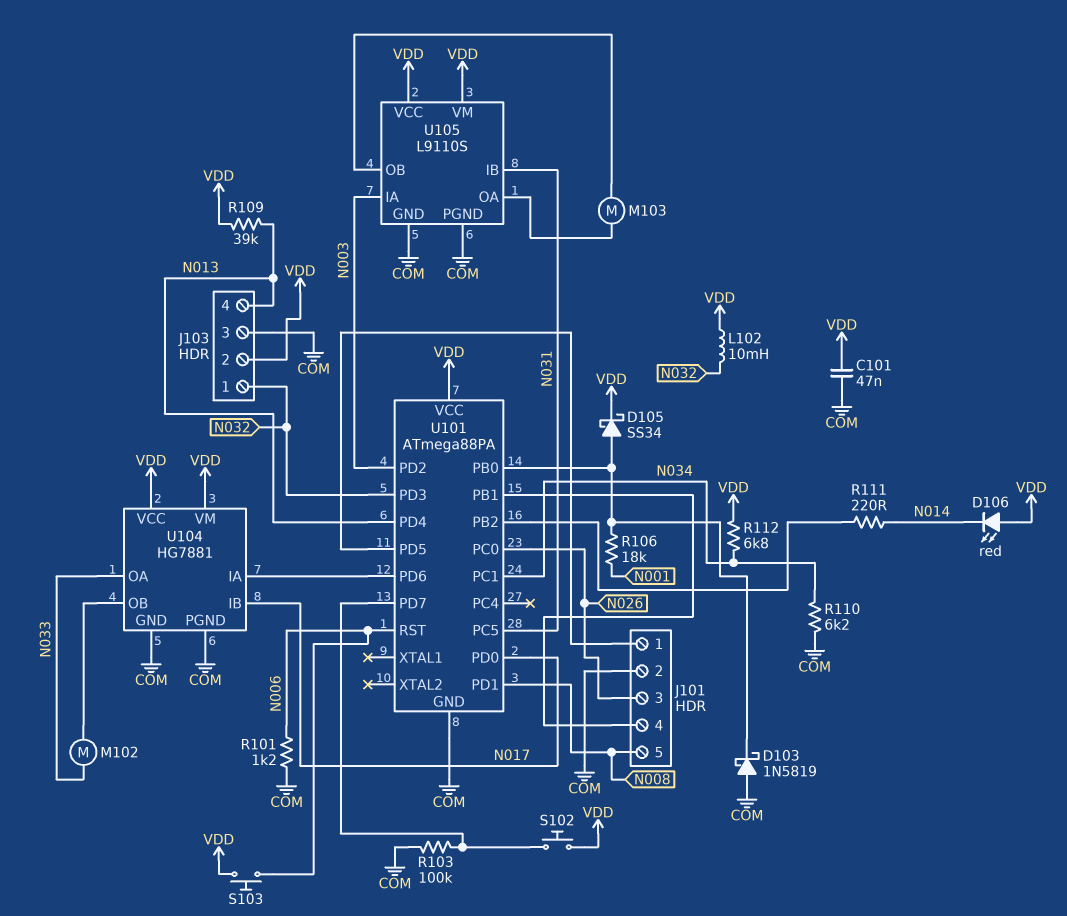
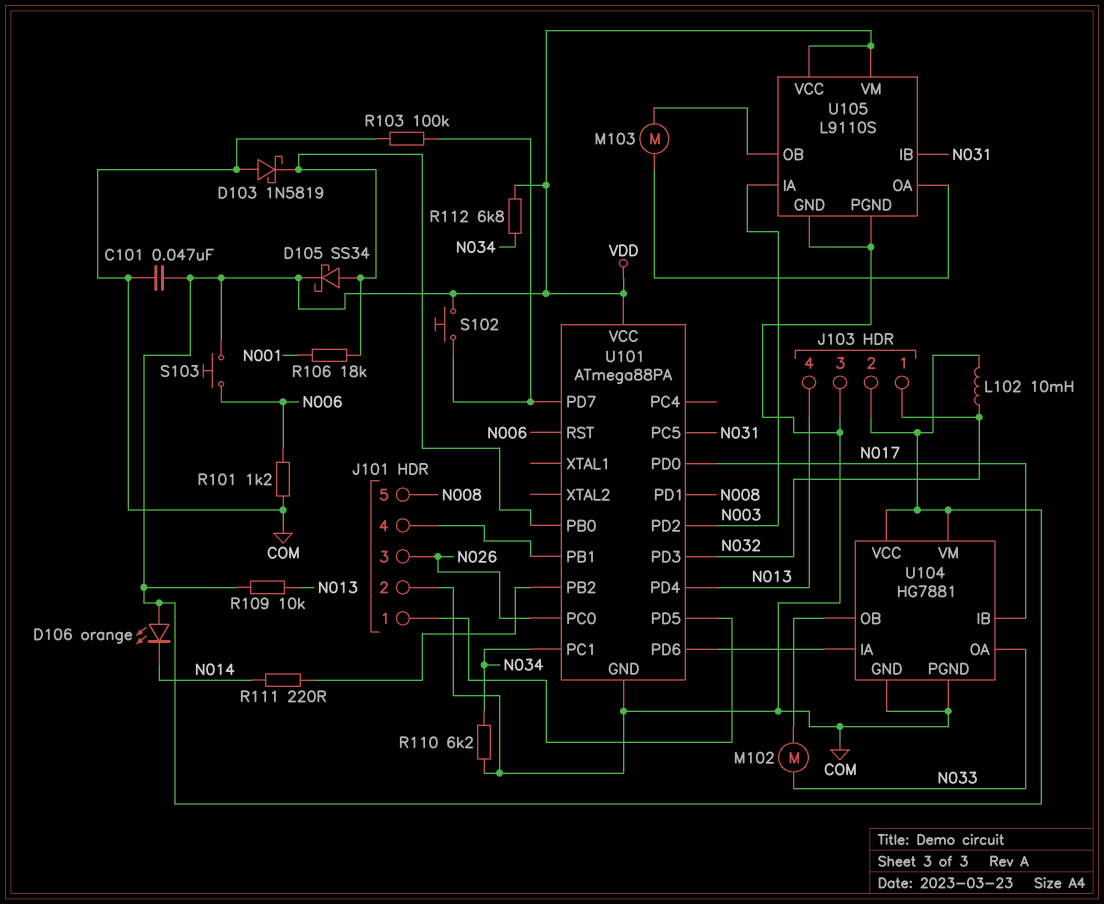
D106: LED red (A VDD, K N014) -> LED orange (A VDD, K N014)
R109: 39k (N013, VDD) -> 10k (N013, VDD)

